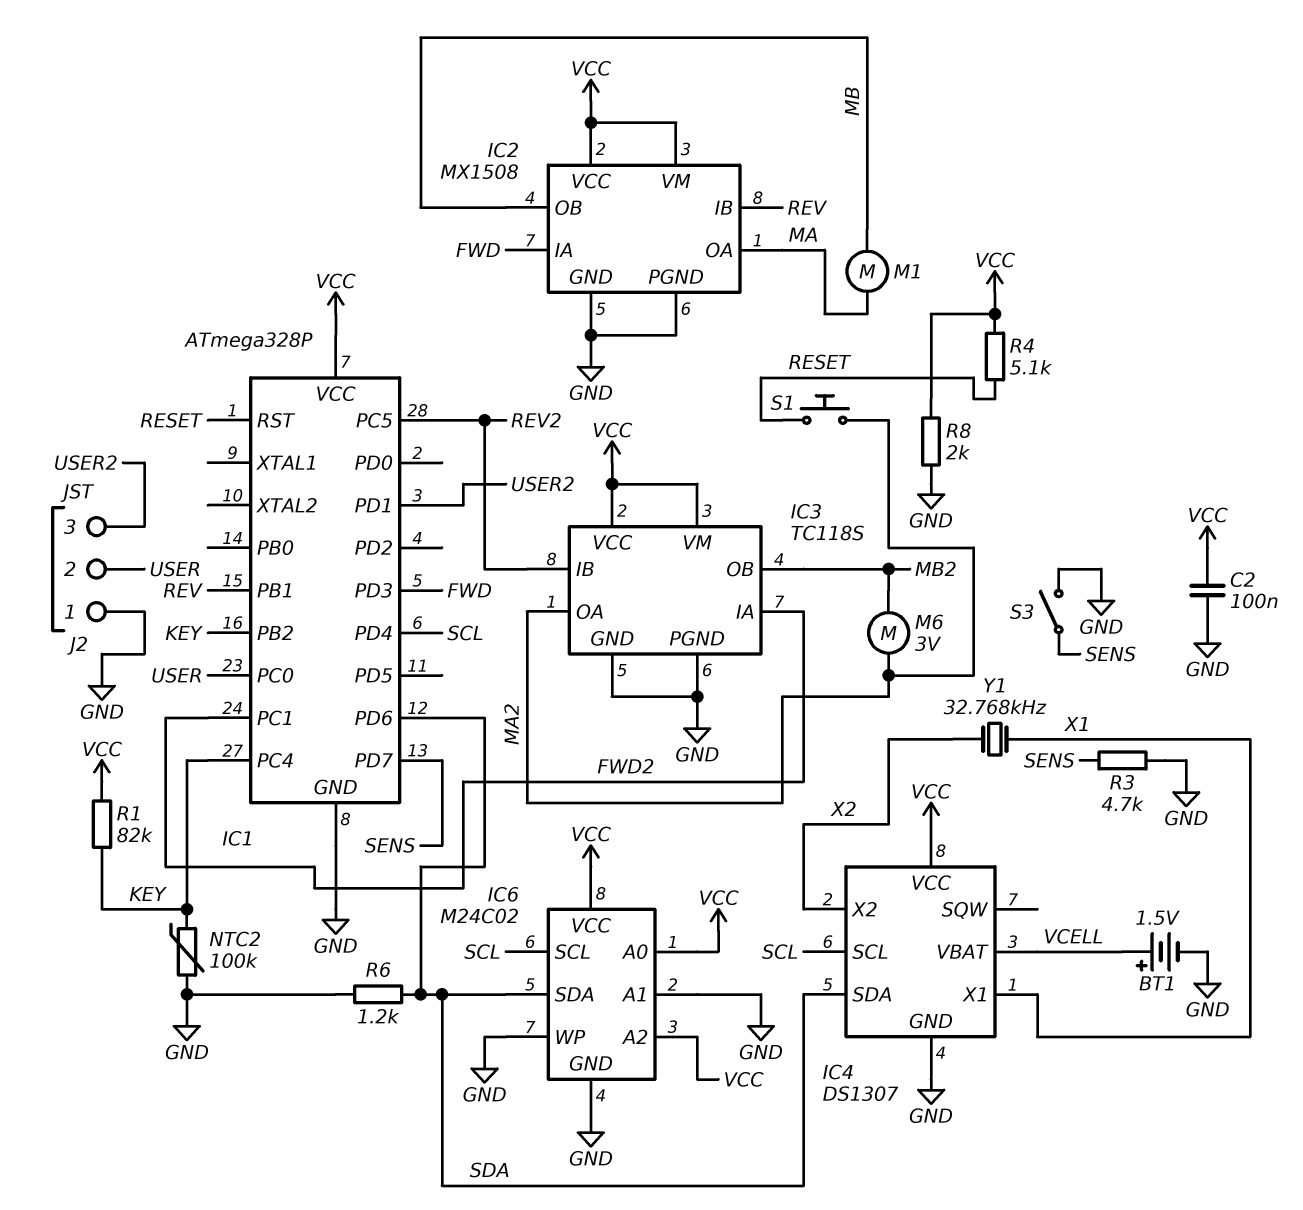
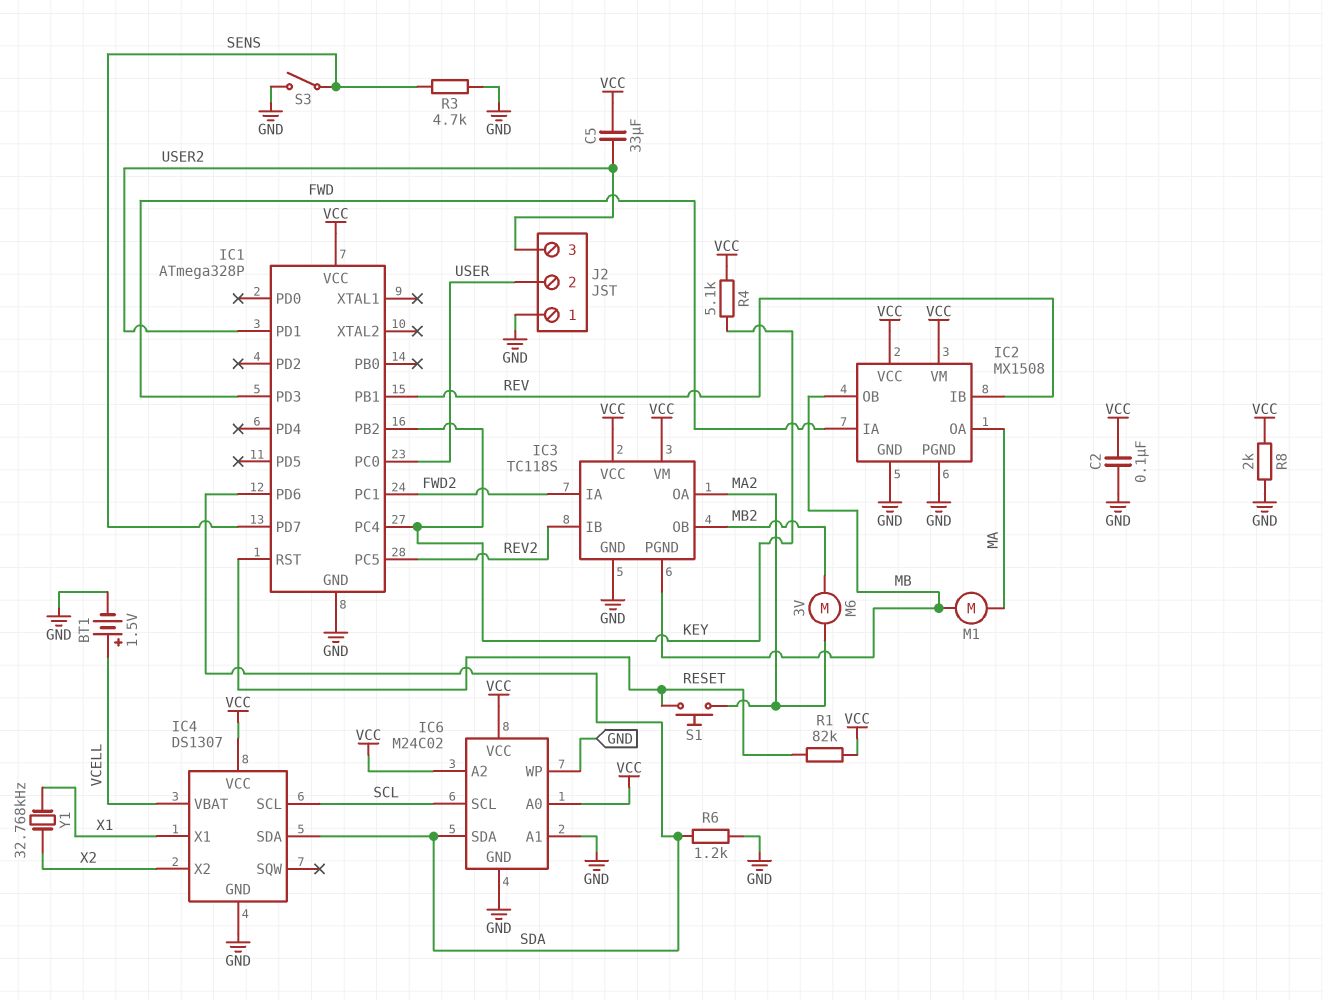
C5: none -> 33uF (USER2, VCC)
IC1 pin PD4: SCL -> none
IC3 pin PGND: GND -> MB
NTC2: 100k (GND, KEY) -> none
R1: 82k (KEY, VCC) -> 82k (RESET, VCC)
R4: 5.1k (RESET, VCC) -> 5.1k (KEY, VCC)

